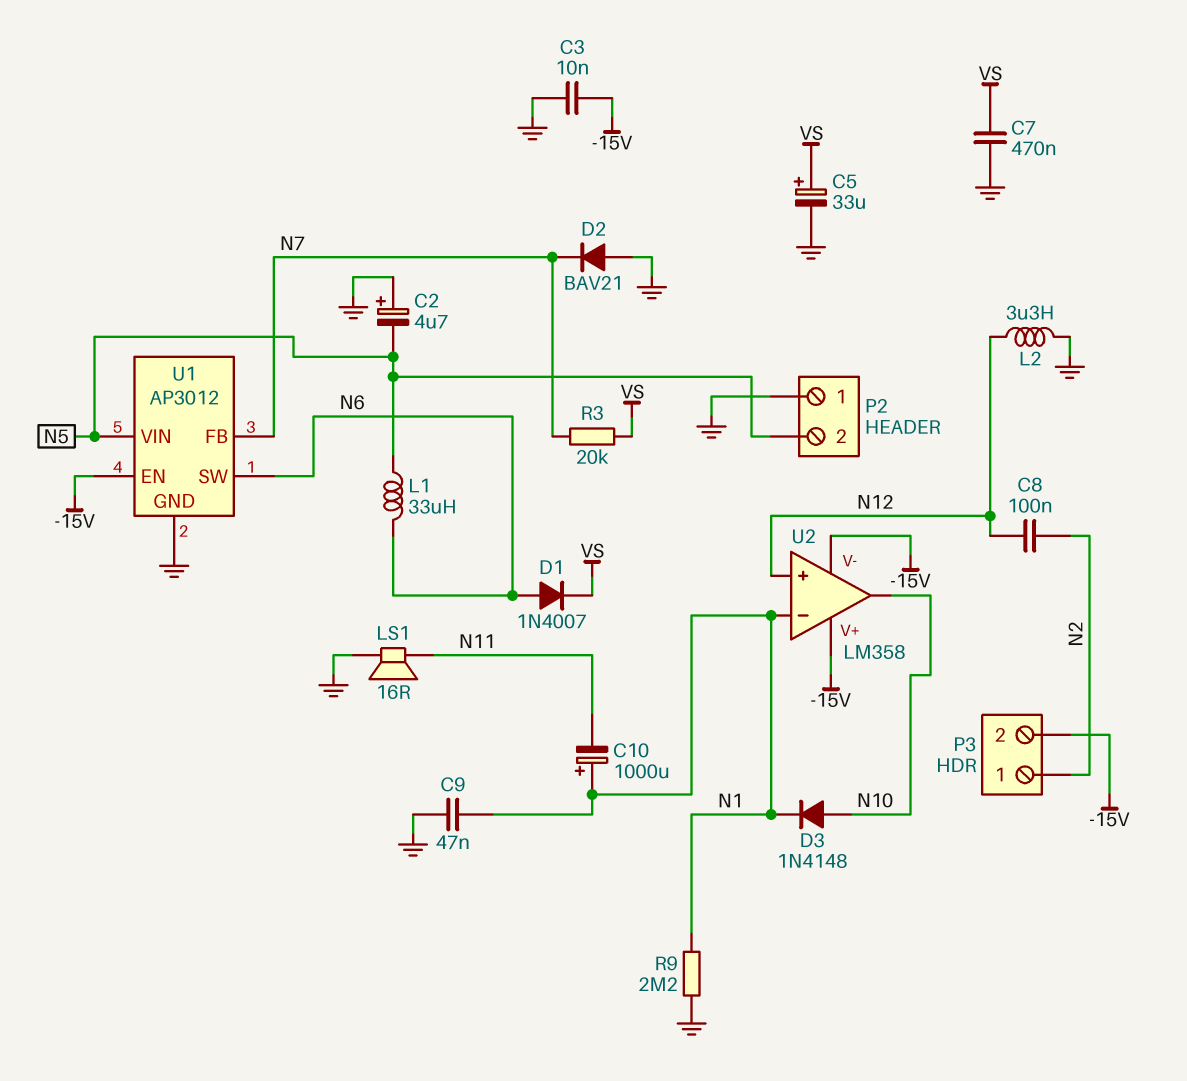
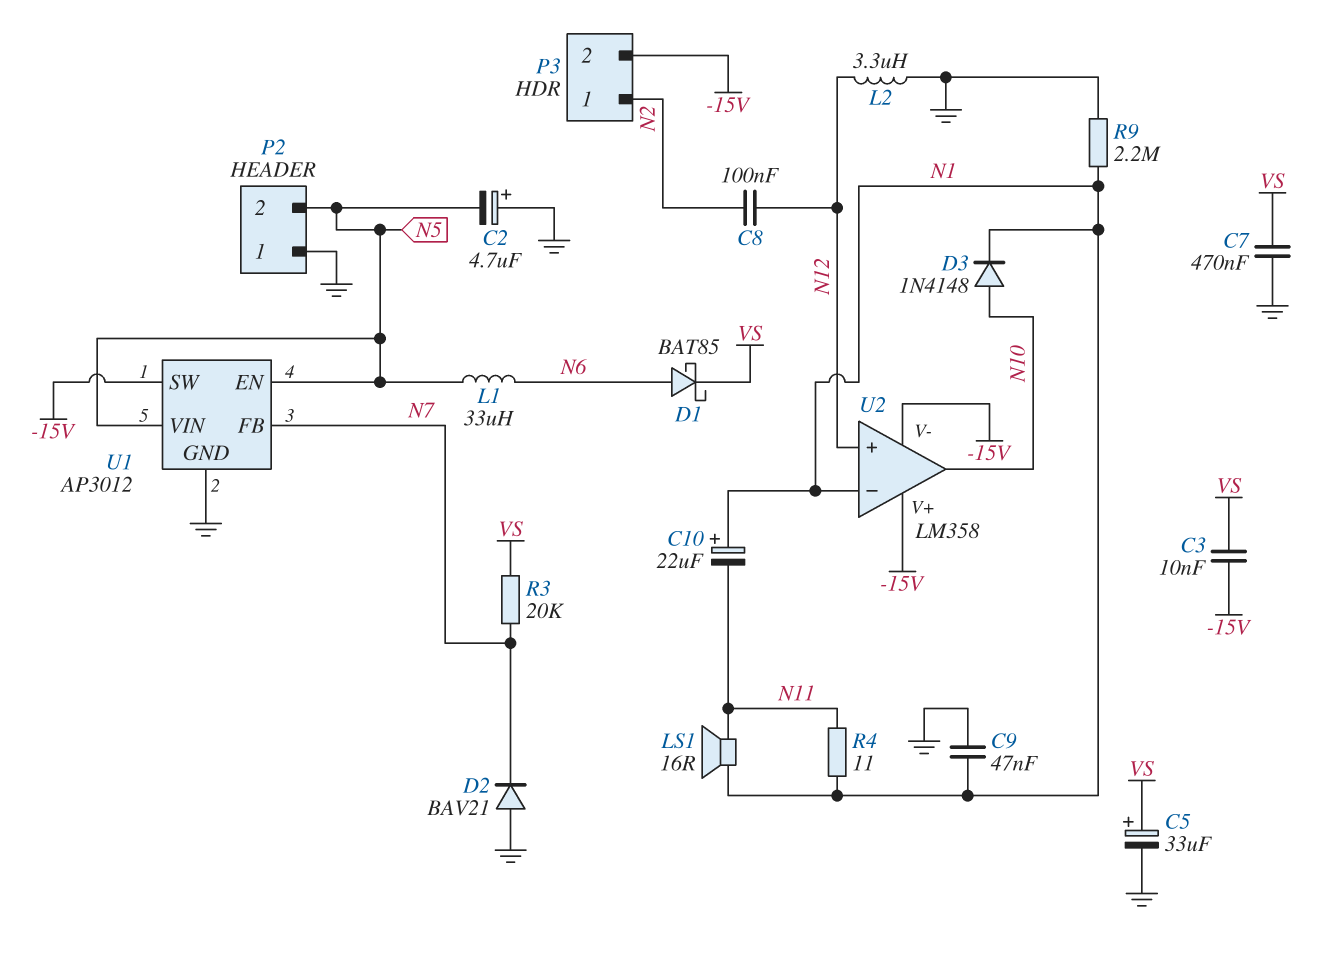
C3: 10nF (-15V, GND) -> 10nF (-15V, VS)
C10: 1000uF (plus N1, minus N11) -> 22uF (plus N1, minus N11)
D1: diode 1N4007 (A N6, K VS) -> schottky BAT85 (A N6, K VS)
LS1: speaker 16R (GND, N11) -> speaker 16R (N1, N11)
R4: none -> 11 (N1, N11)
U1 pin EN: -15V -> N5
U1 pin SW: N6 -> -15V

